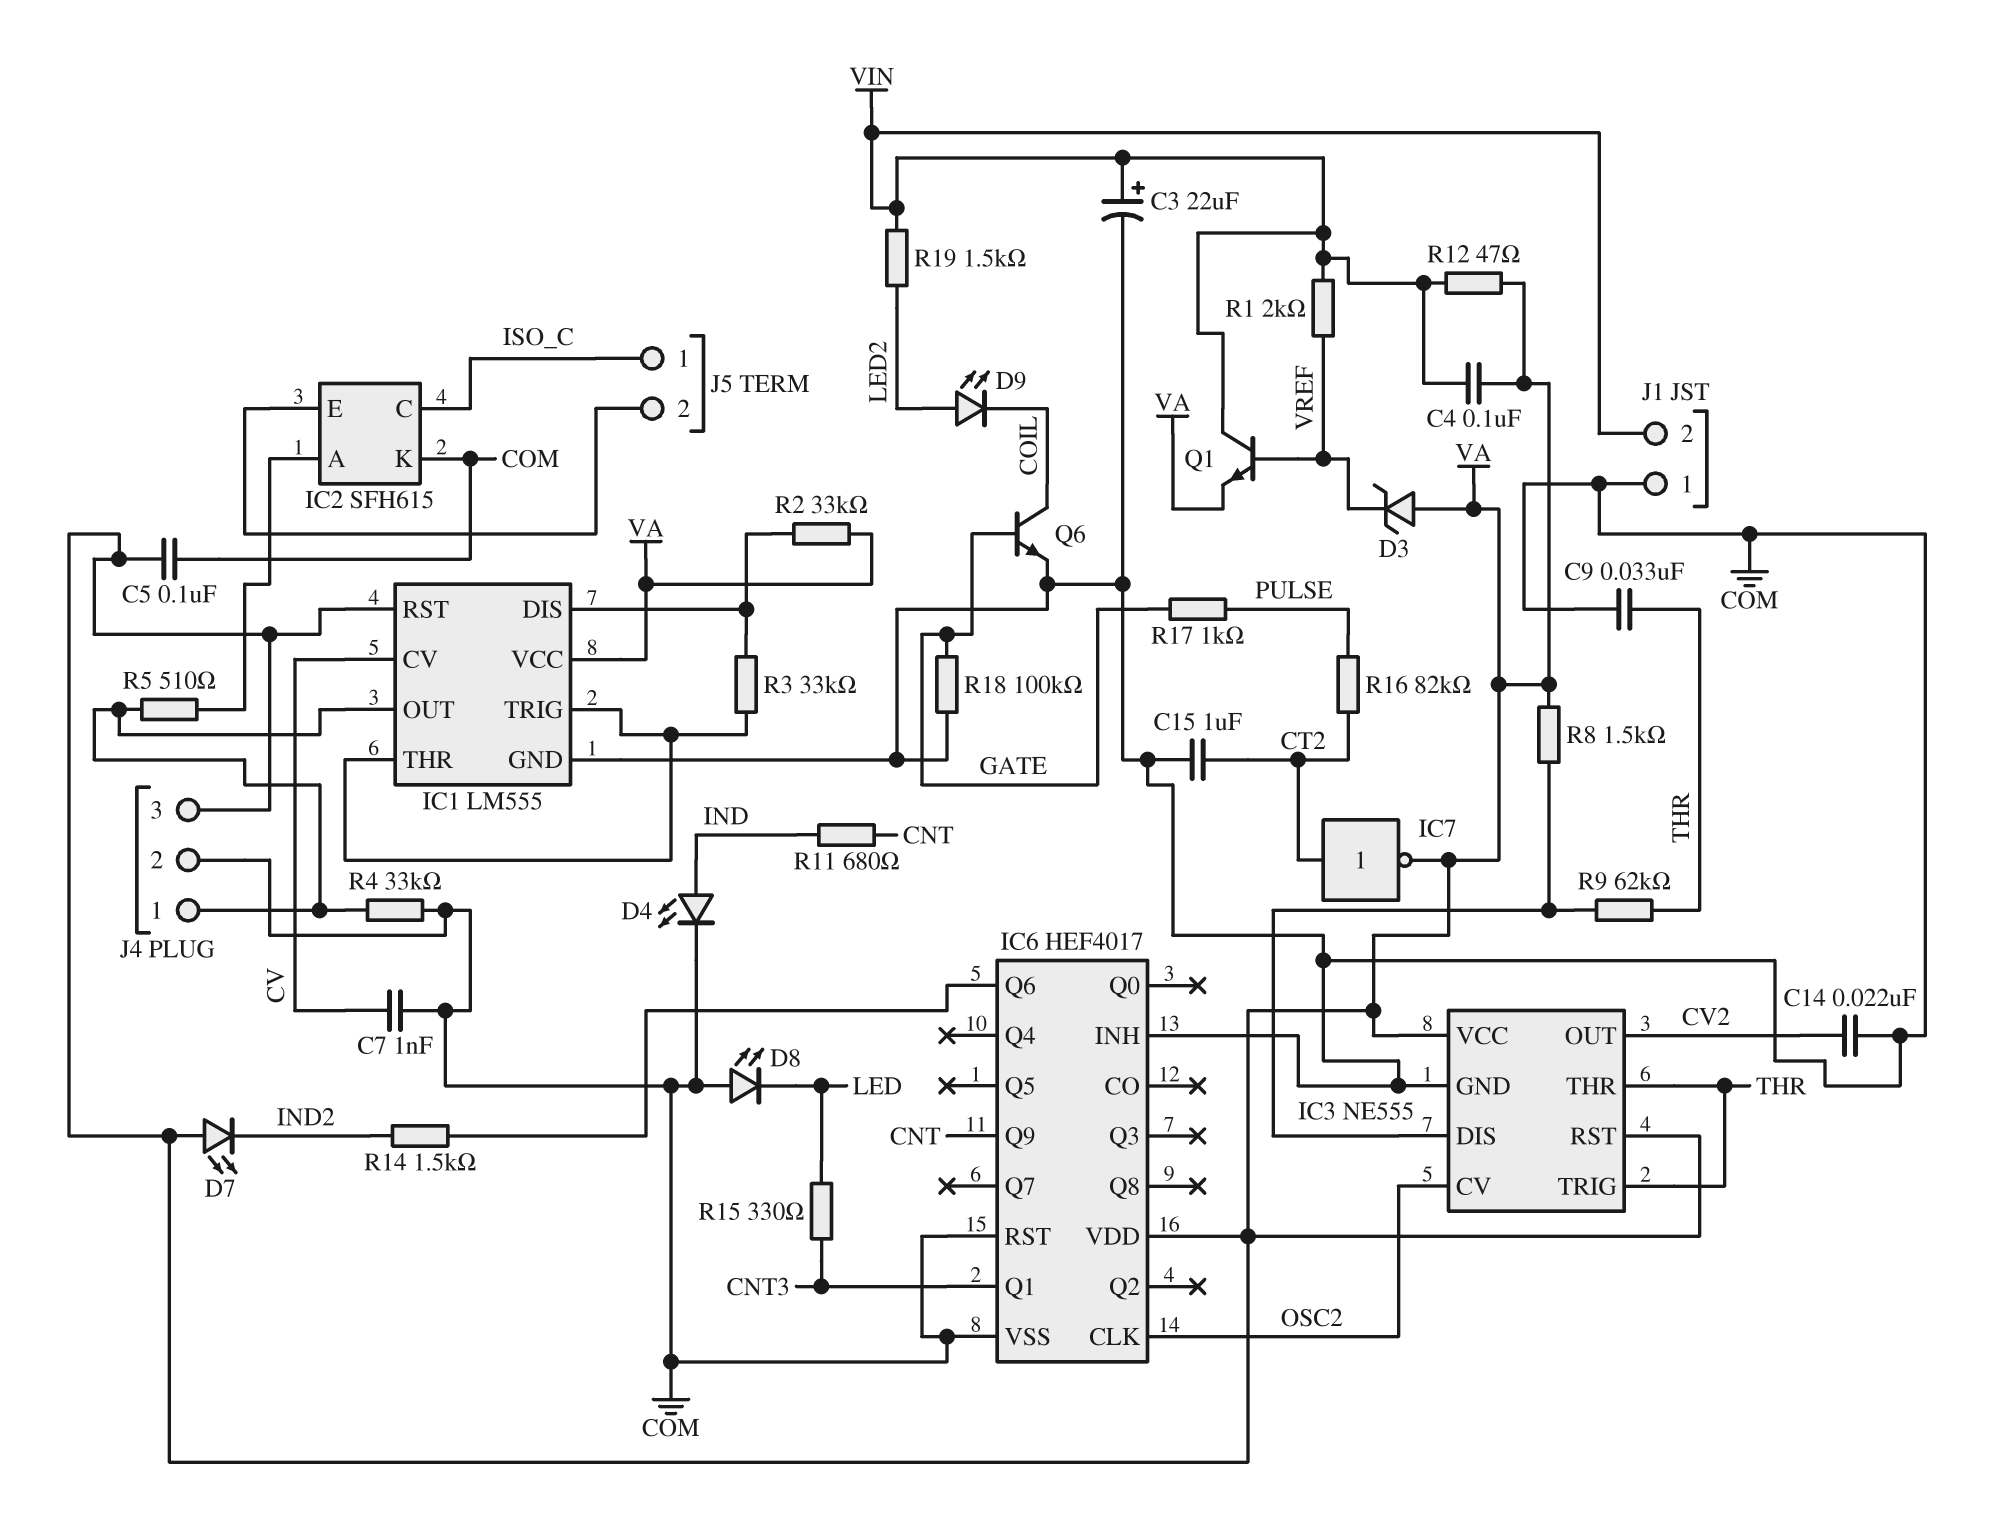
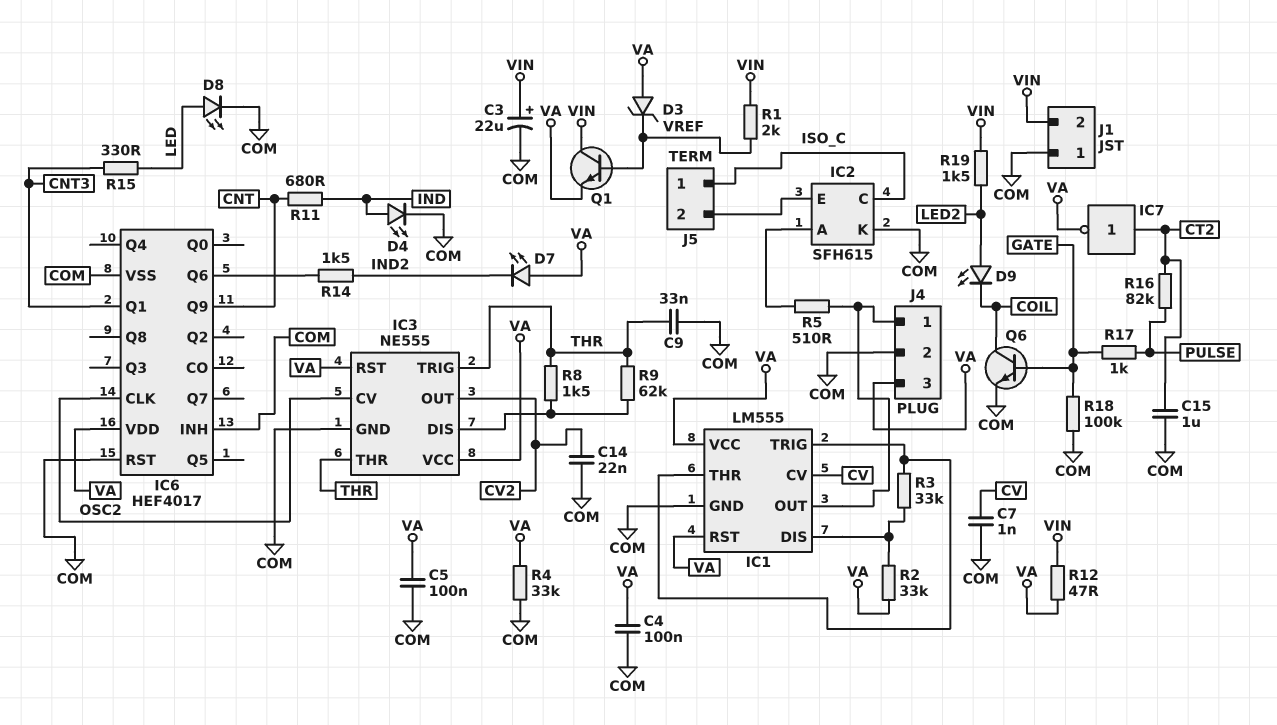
C4: 100nF (VA, VIN) -> 100nF (COM, VA)
D8: LED (A COM, K LED) -> LED (A LED, K COM)
R4: 33k (COM, IC1/OUT) -> 33k (COM, VA)
R8: 1.5k (IC3/DIS, VA) -> 1.5k (IC3/DIS, THR)

